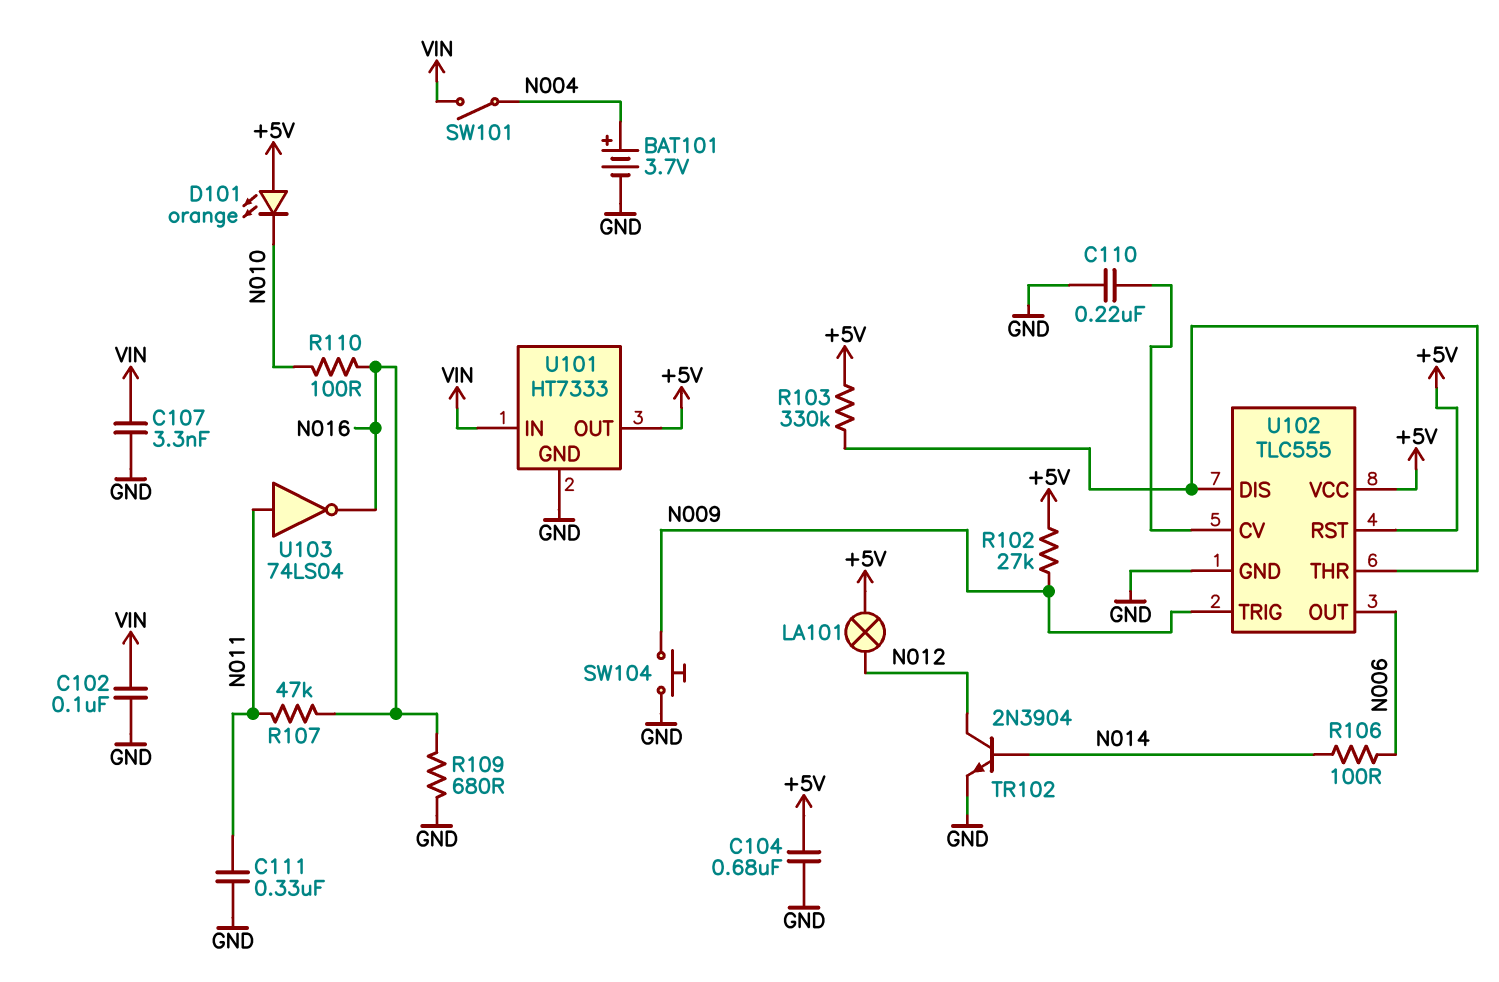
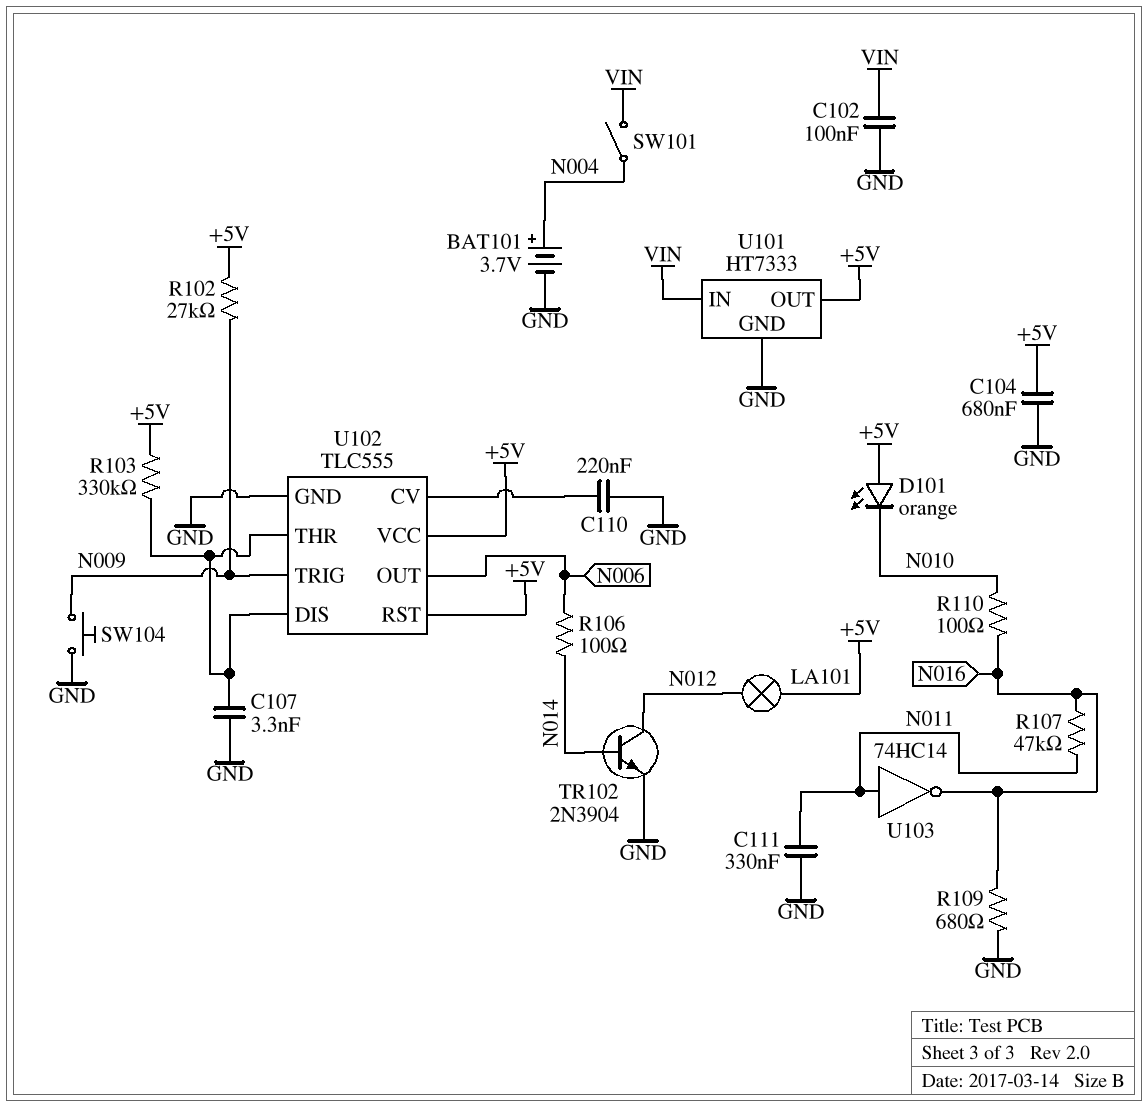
C107: 3.3nF (GND, VIN) -> 3.3nF (GND, U102/DIS)
U103: NOT 74LS04 (in N011, out N016) -> NOT 74HC14 (in N011, out N016)

